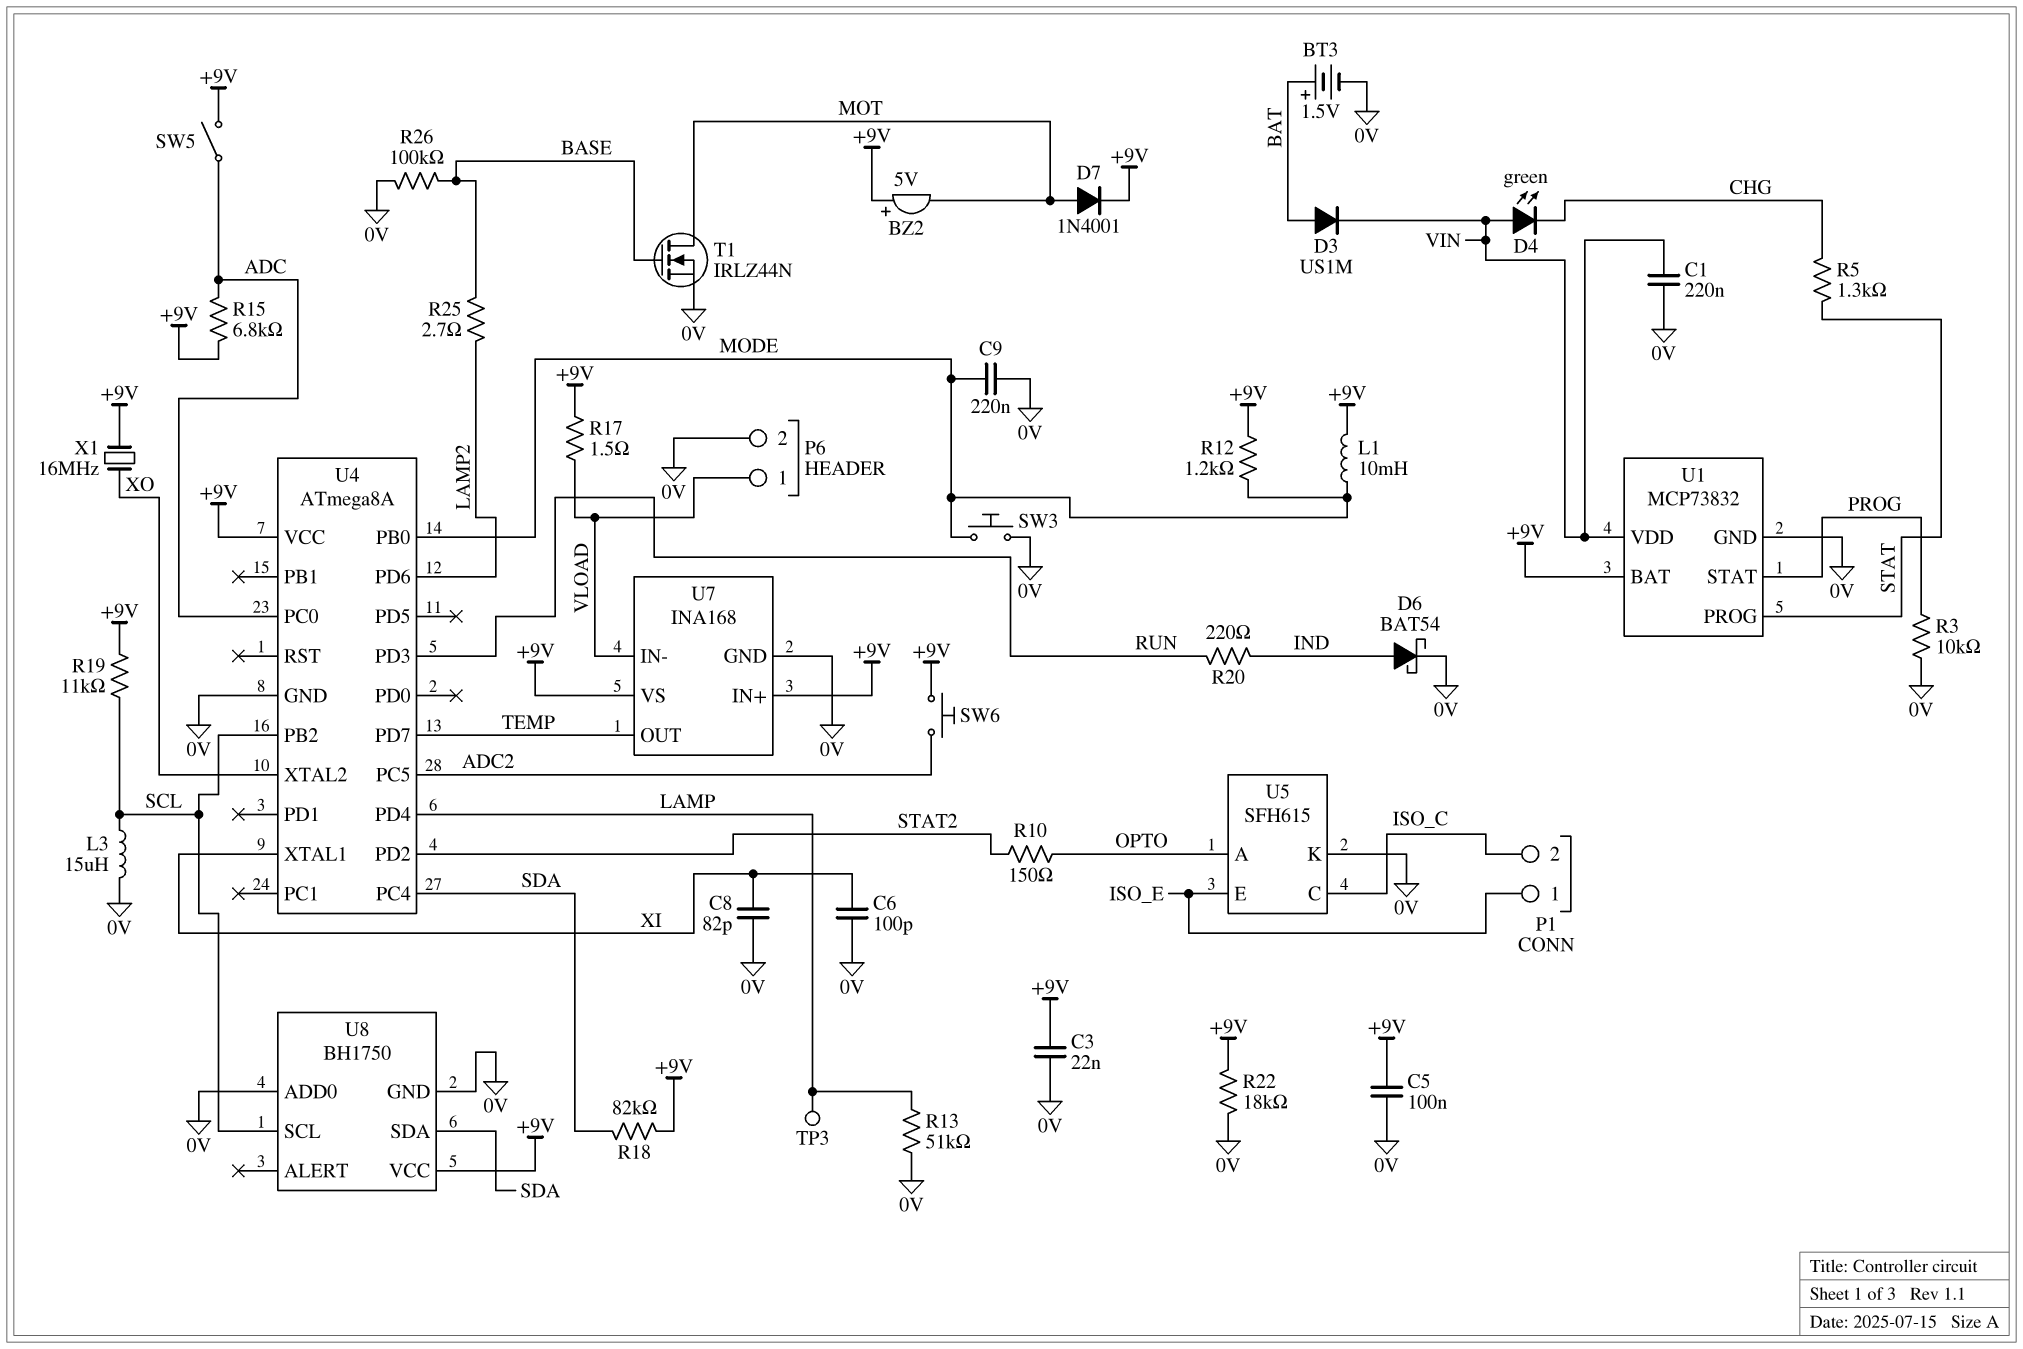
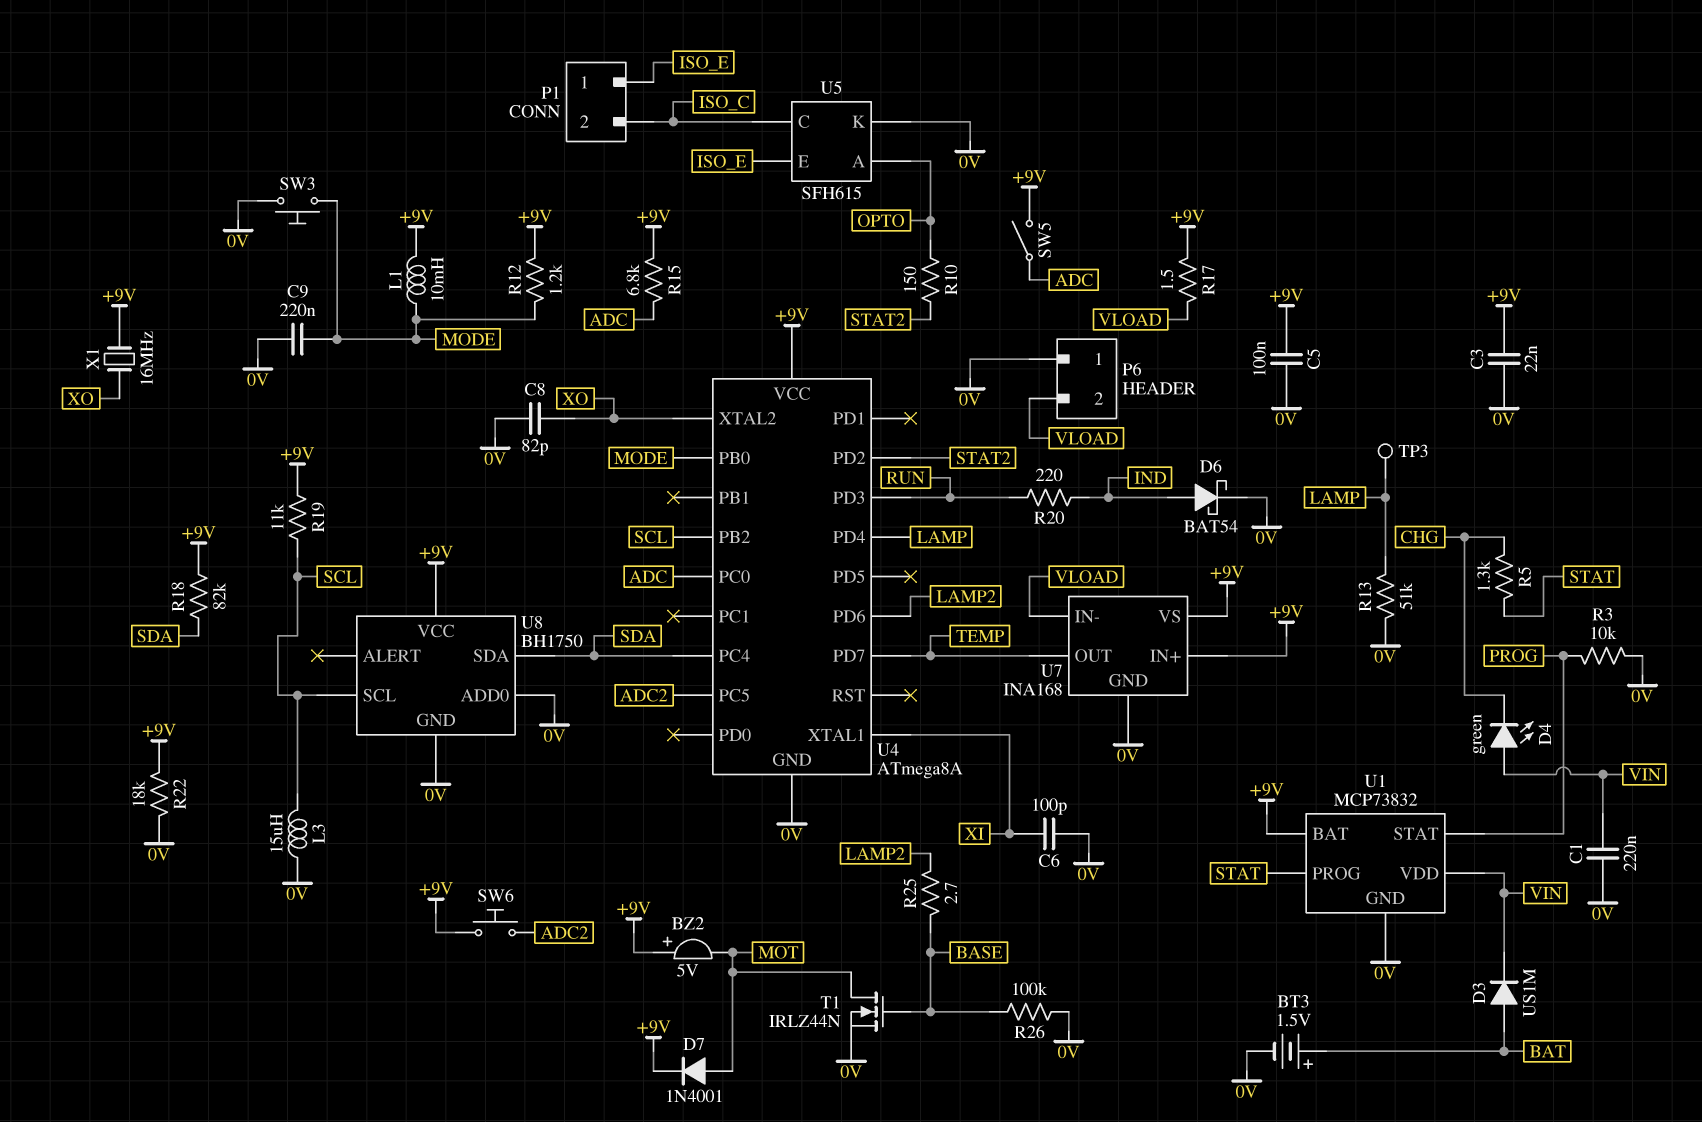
C8: 82pF (0V, XI) -> 82pF (0V, XO)
P6 pin 1: VLOAD -> 0V
P6 pin 2: 0V -> VLOAD

